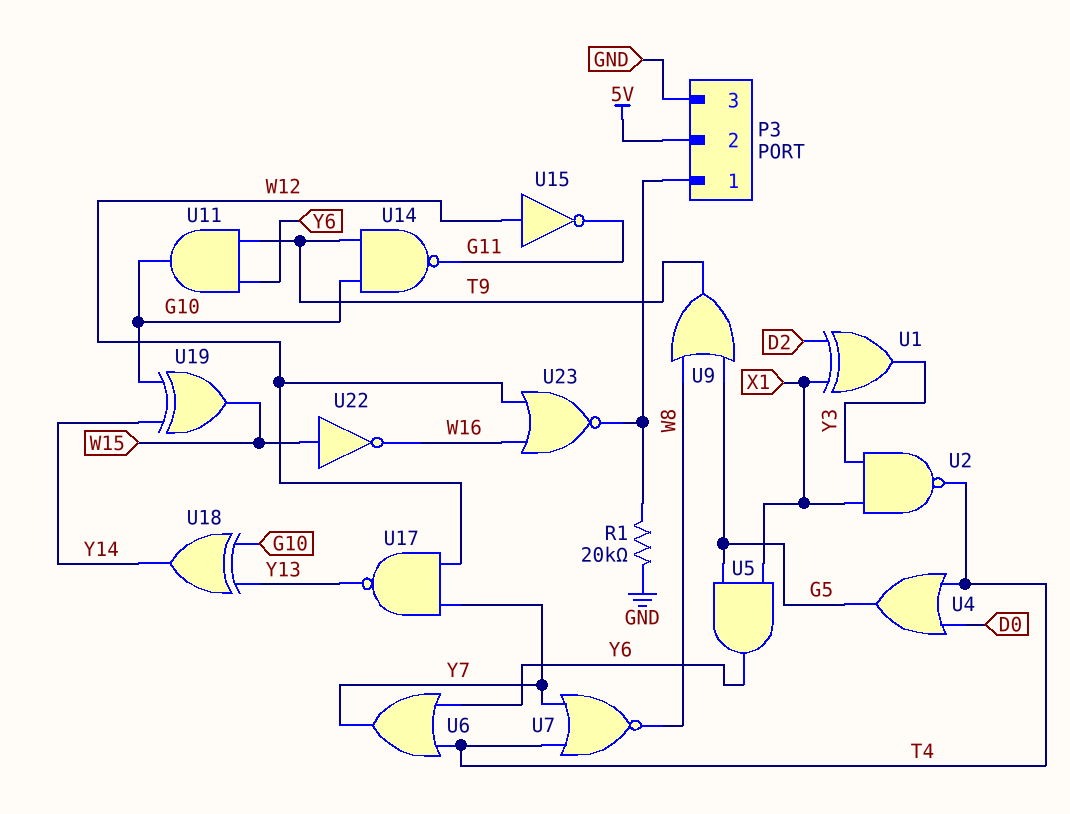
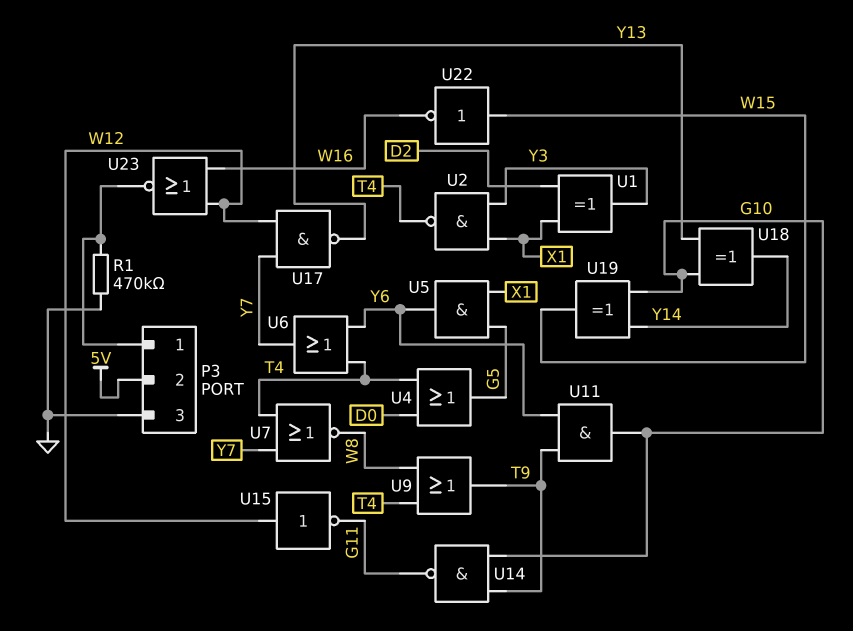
R1: 20k (GND, P3/1) -> 470k (GND, P3/1)
U9: OR (in G5, in W8, out T9) -> OR (in T4, in W8, out T9)

